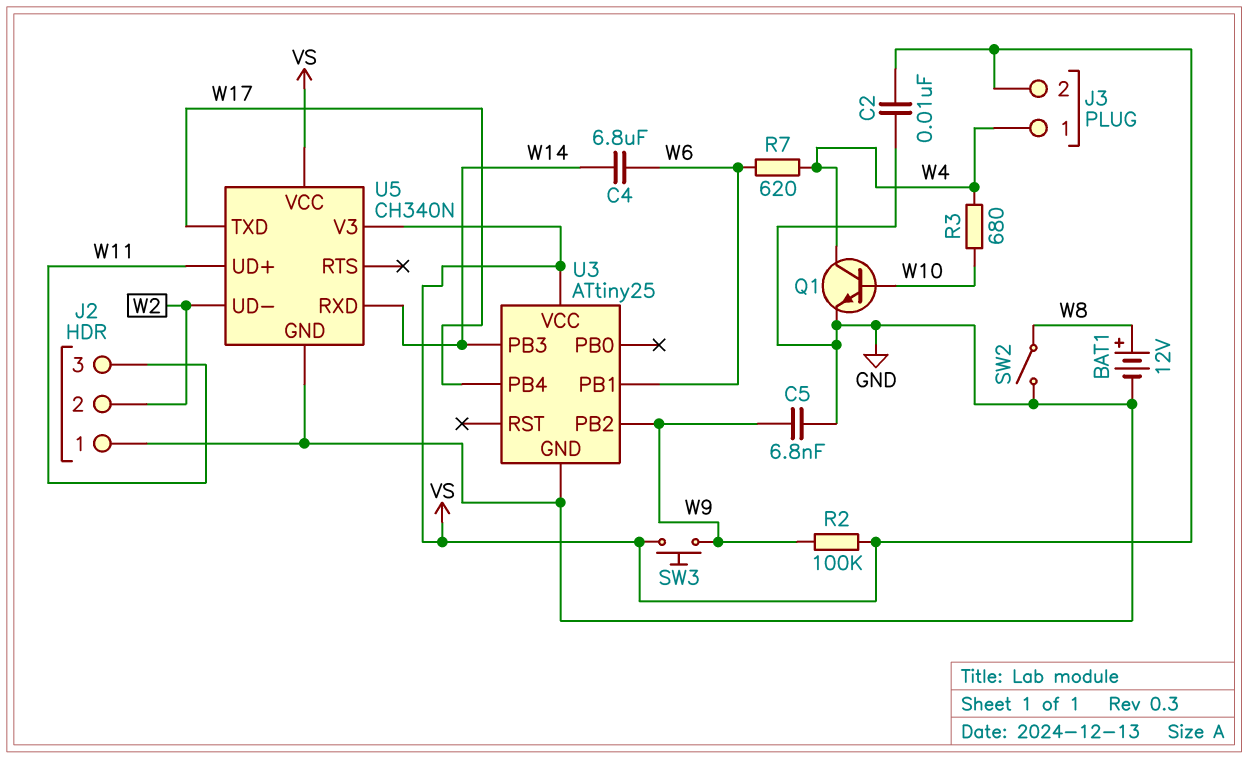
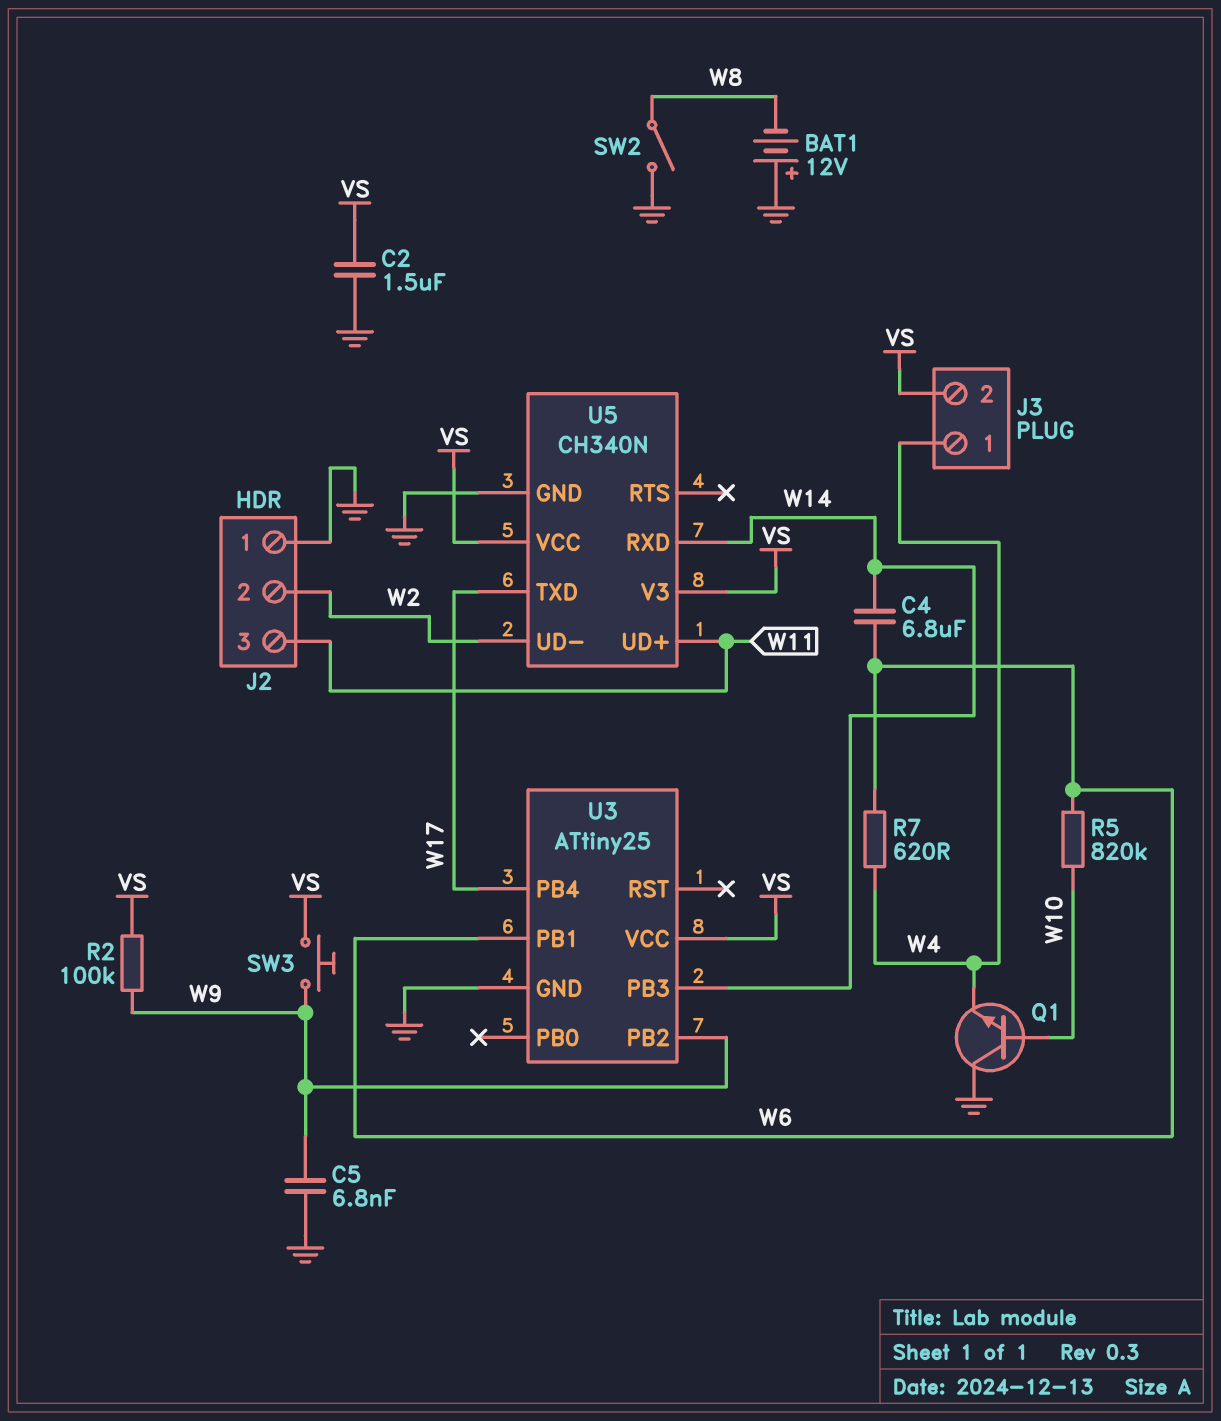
BAT1: 12V (plus W8, minus GND) -> 12V (plus GND, minus W8)
C2: 10nF (GND, VS) -> 1.5uF (GND, VS)
Q1: NPN (B W10, C W4, E GND) -> NPN (B W10, C GND, E W4)
R3: 680 (W4, W10) -> none
R5: none -> 820k (W6, W10)

